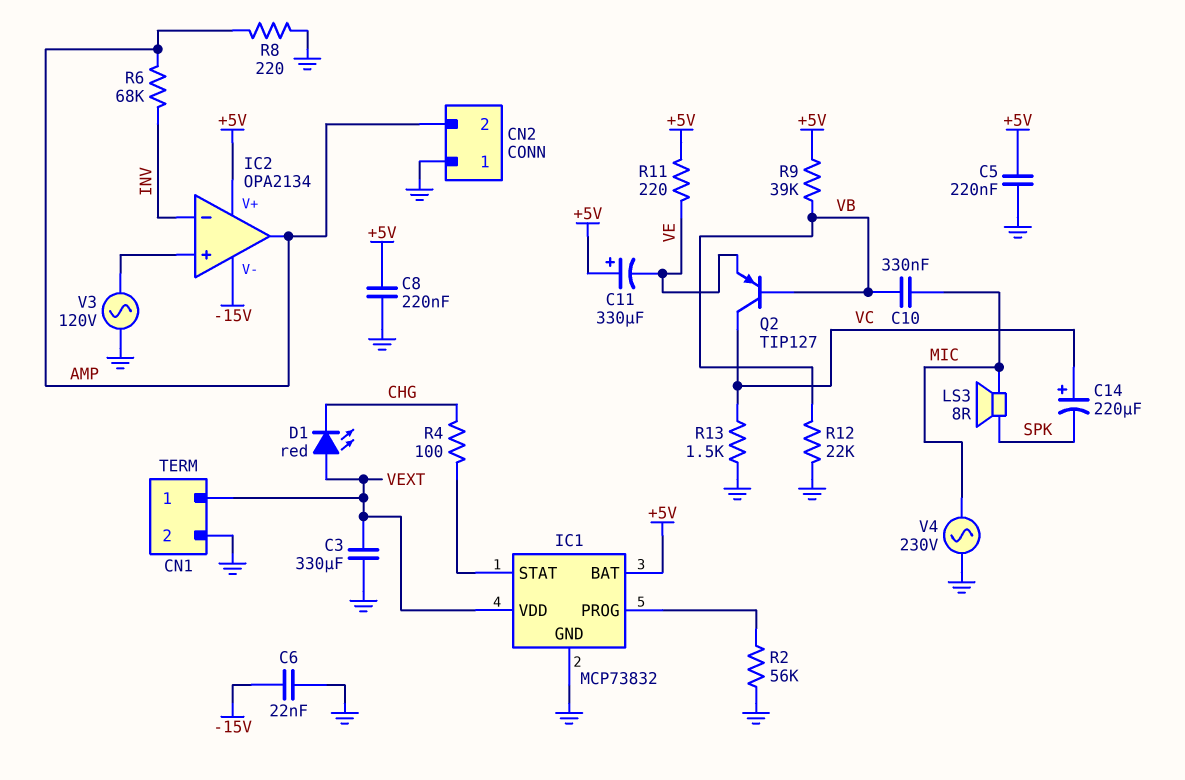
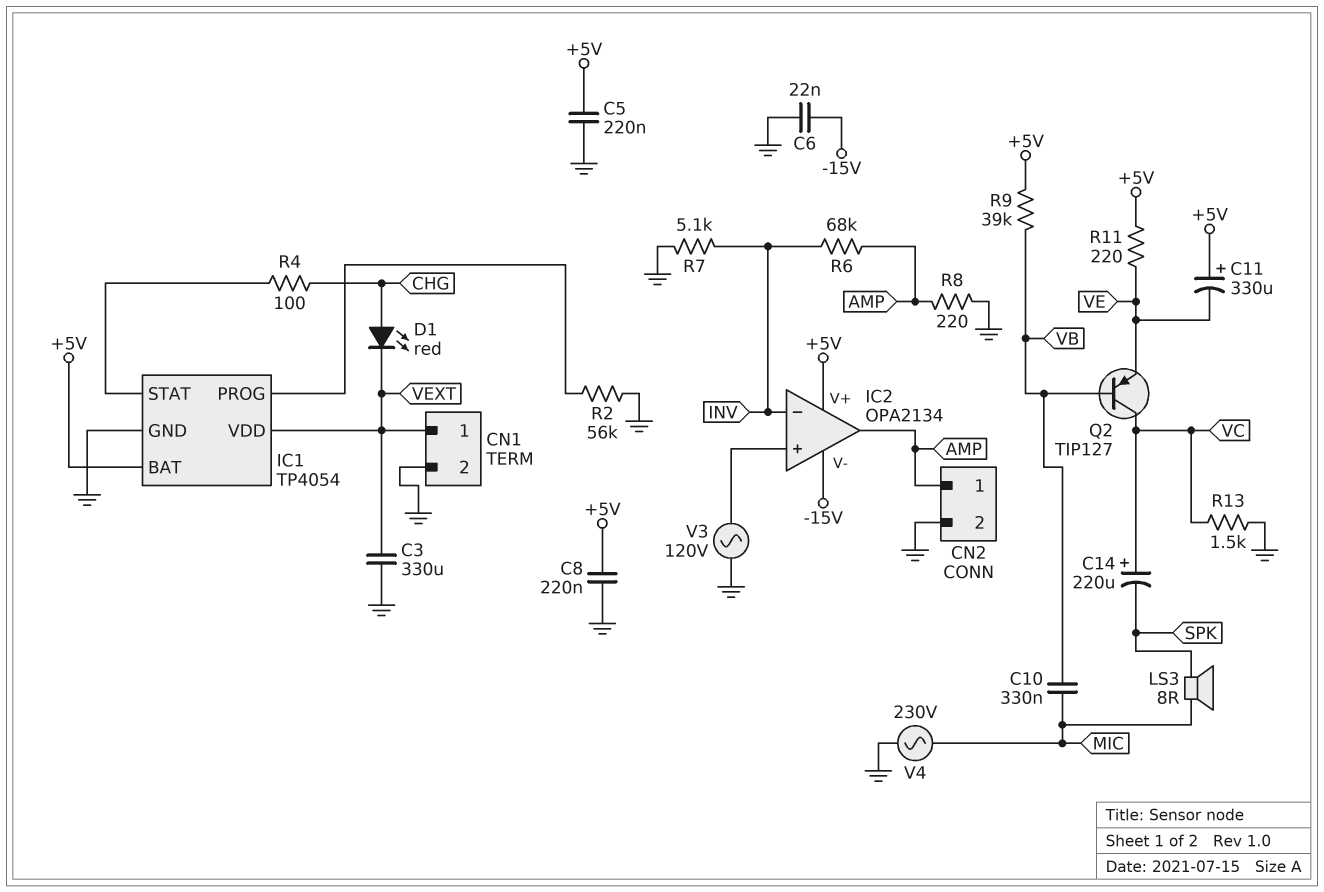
CN2 pin 1: GND -> AMP
CN2 pin 2: AMP -> GND
D1: LED red (A VEXT, K CHG) -> LED red (A CHG, K VEXT)
IC1: MCP73832 -> TP4054
R7: none -> 5.1k (GND, INV)
R12: 22k (GND, VB) -> none

